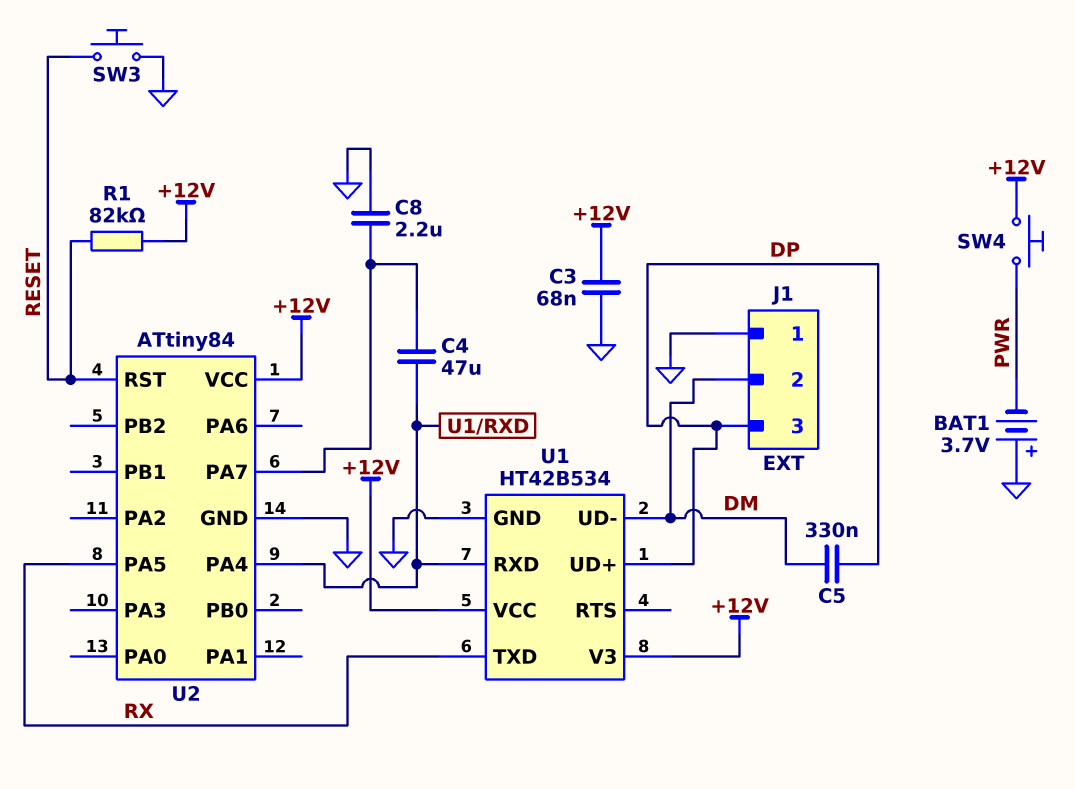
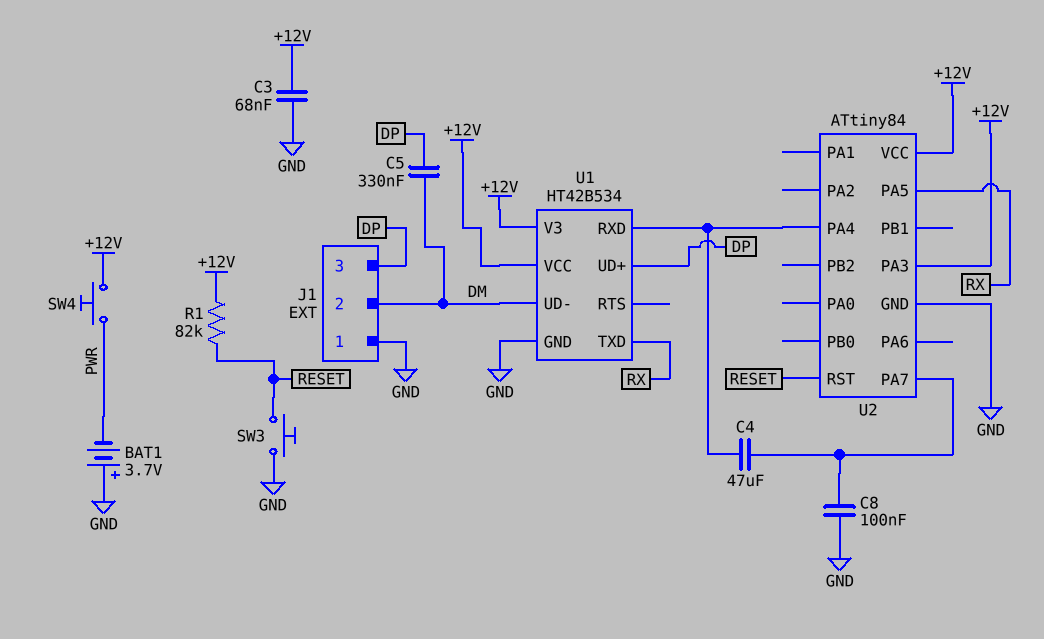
C8: 2.2uF (GND, U2/PA7) -> 100nF (GND, U2/PA7)
U2 pin PA3: none -> +12V

